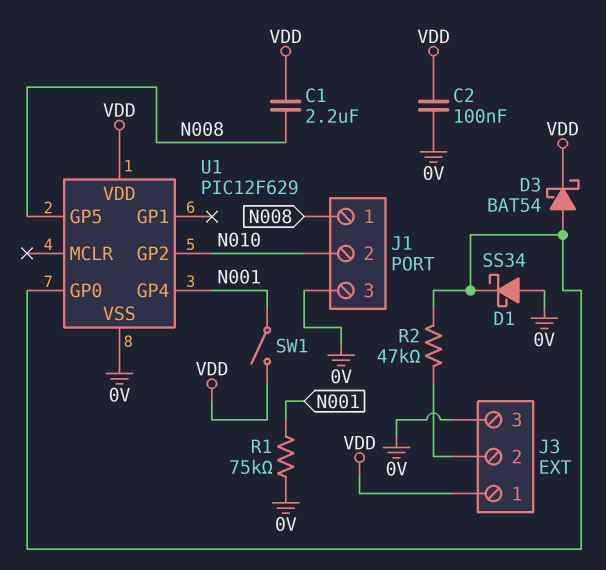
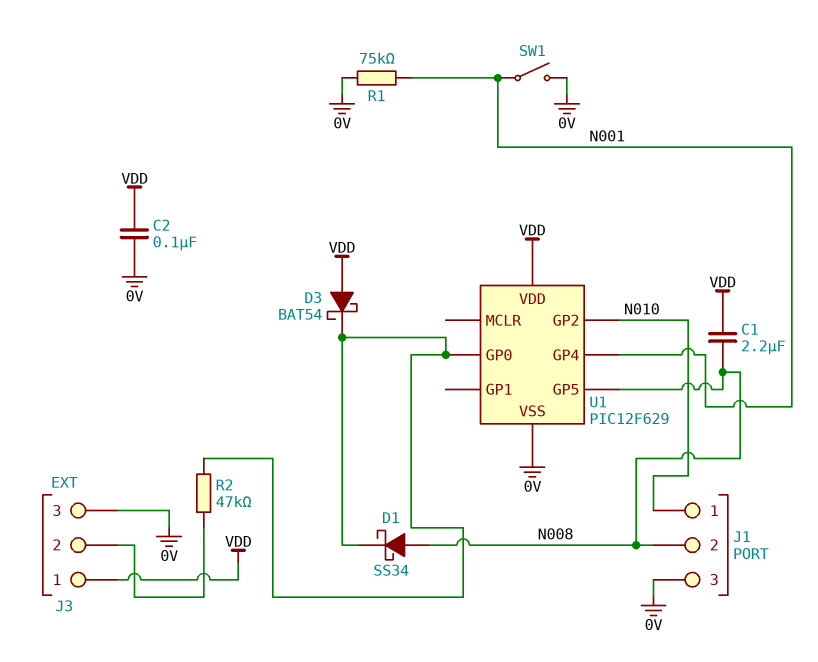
D1: schottky SS34 (A 0V, K U1/GP0) -> schottky SS34 (A N008, K U1/GP0)
D3: schottky BAT54 (A U1/GP0, K VDD) -> schottky BAT54 (A VDD, K U1/GP0)
J1 pin 1: N008 -> N010
J1 pin 2: N010 -> N008
SW1: switch (N001, VDD) -> switch (0V, N001)

